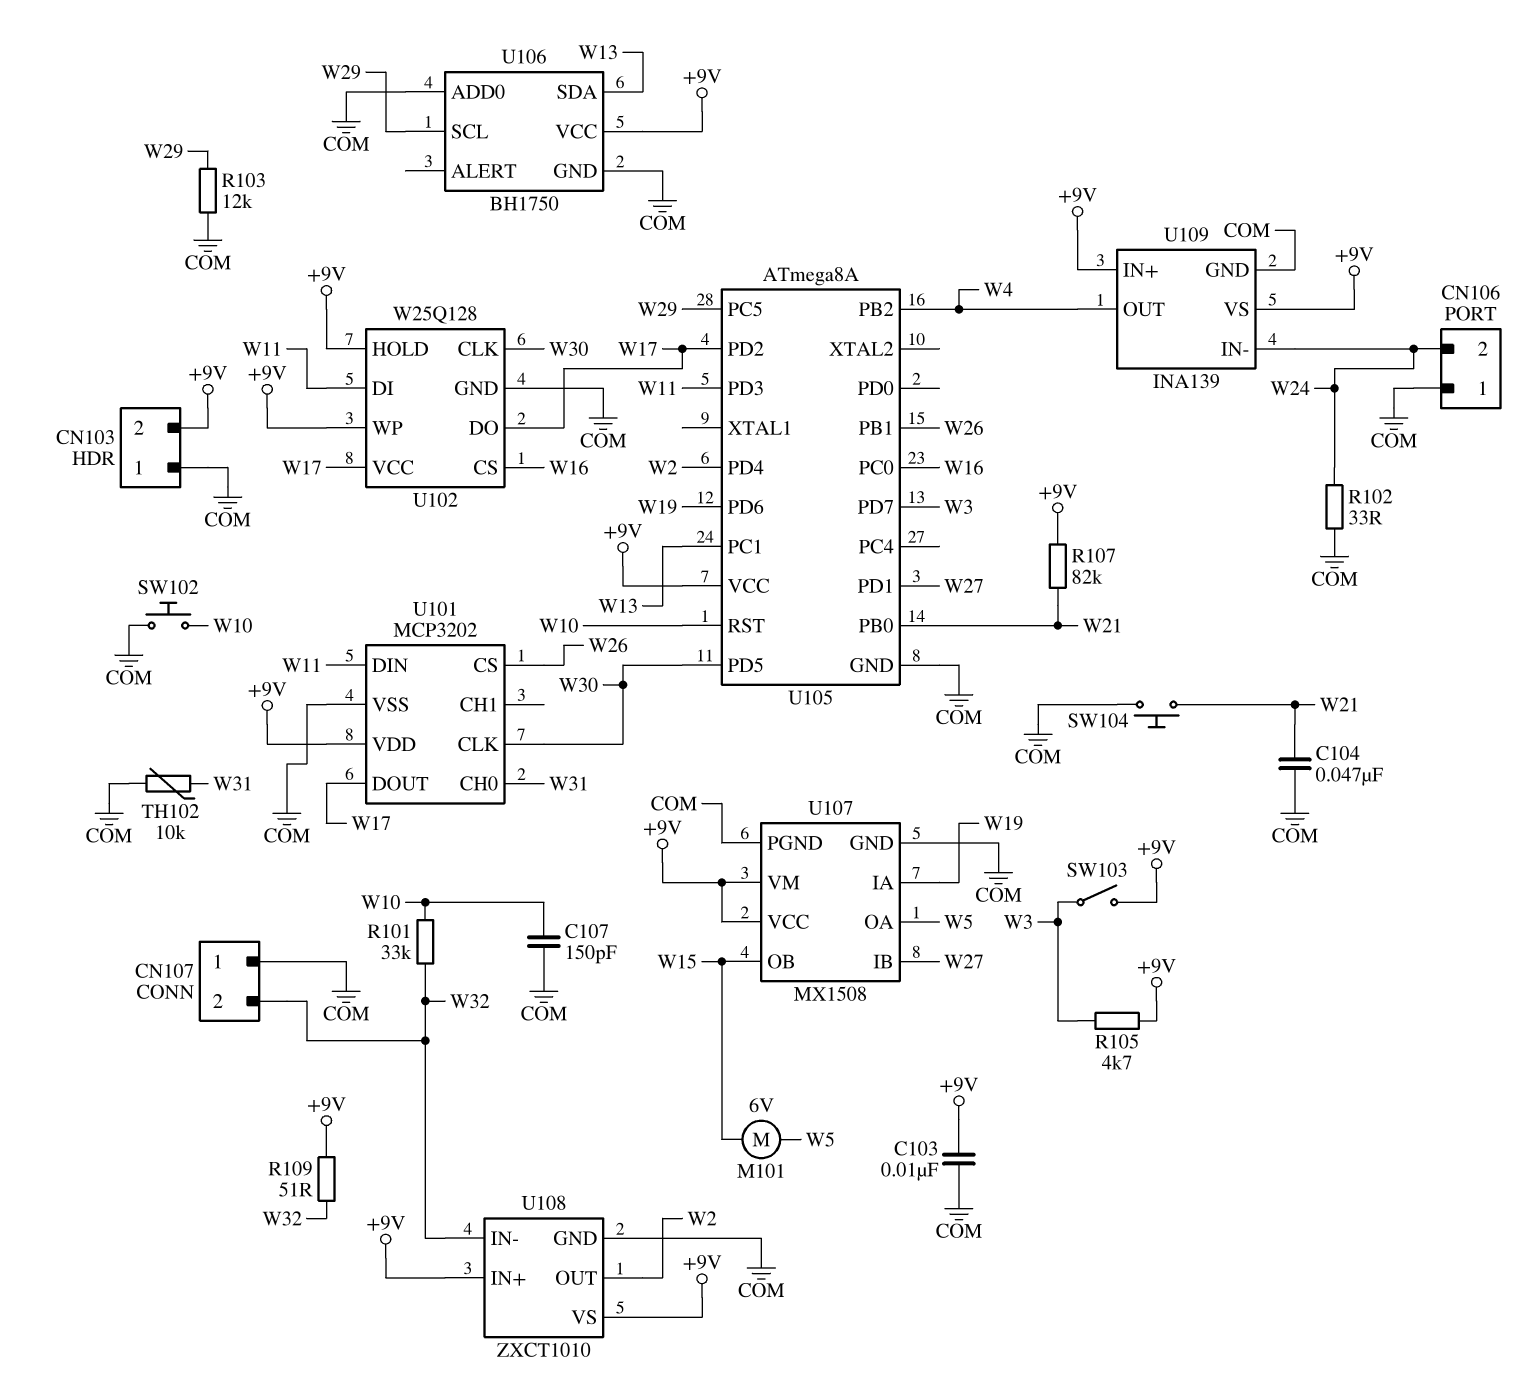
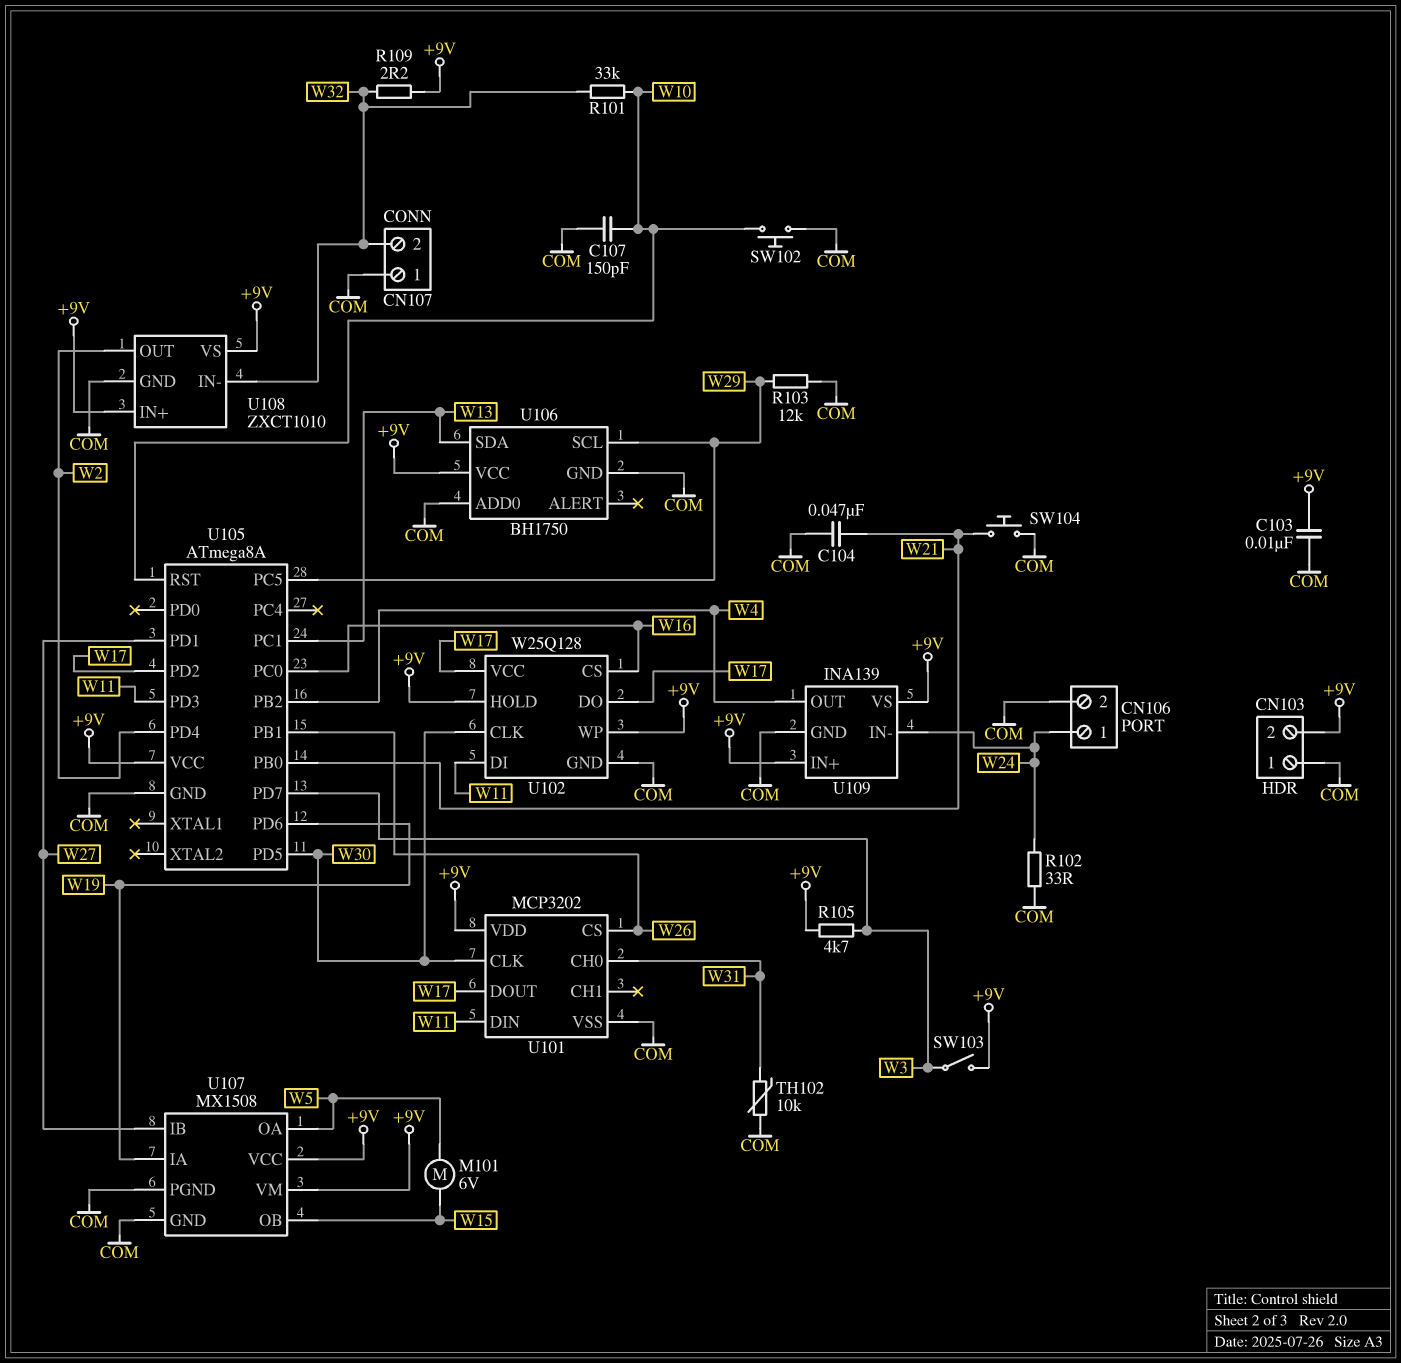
CN106 pin 1: COM -> W24
CN106 pin 2: W24 -> COM
R107: 82k (+9V, W21) -> none
R109: 51 (+9V, W32) -> 2.2 (+9V, W32)

